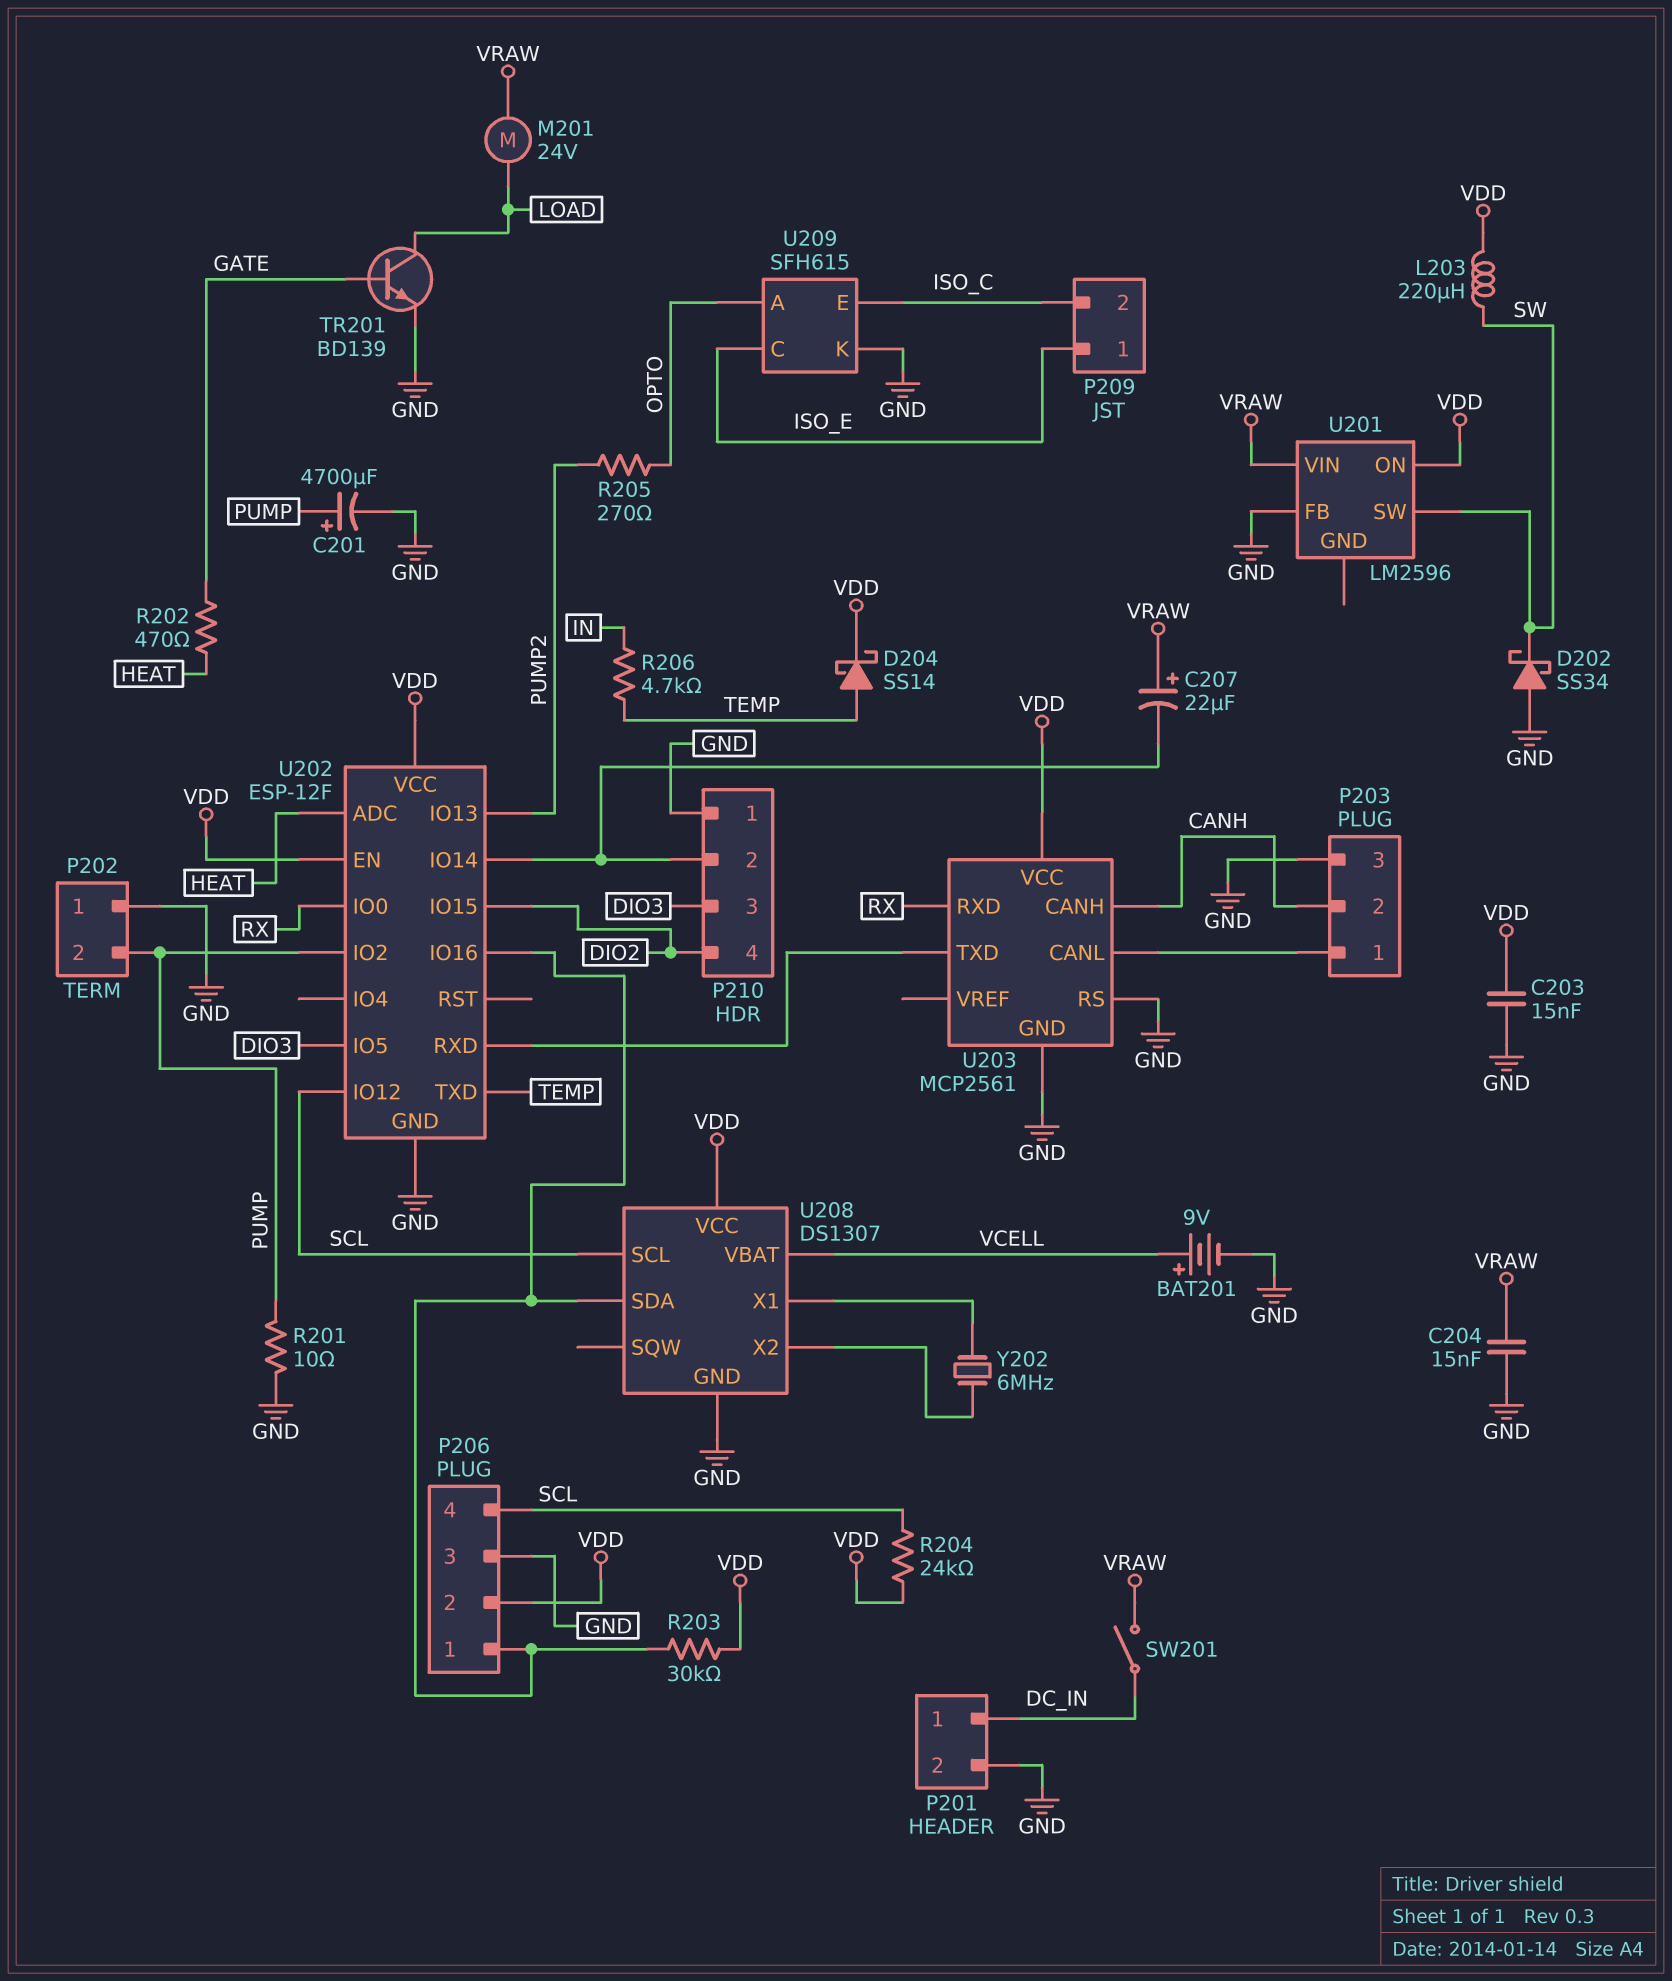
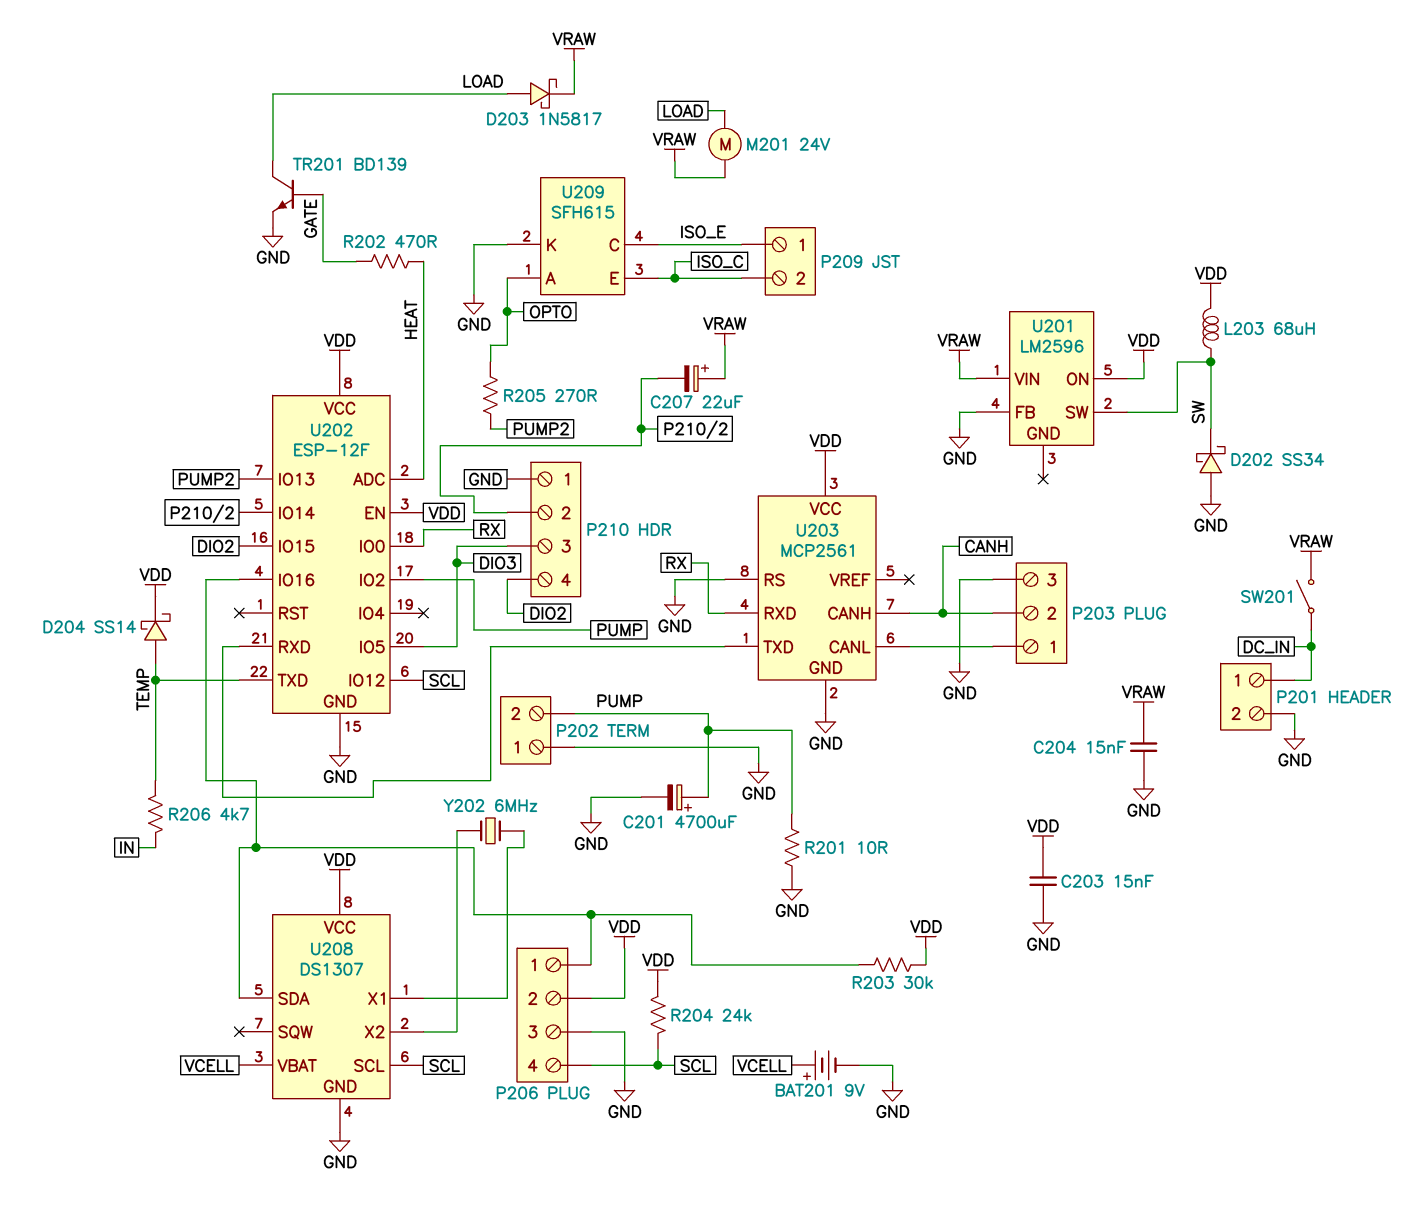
D203: none -> schottky 1N5817 (A LOAD, K VRAW)
L203: 220uH (SW, VDD) -> 68uH (SW, VDD)

